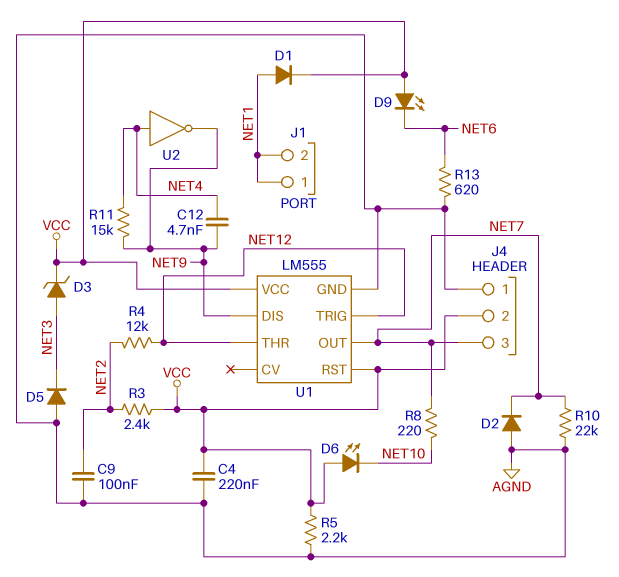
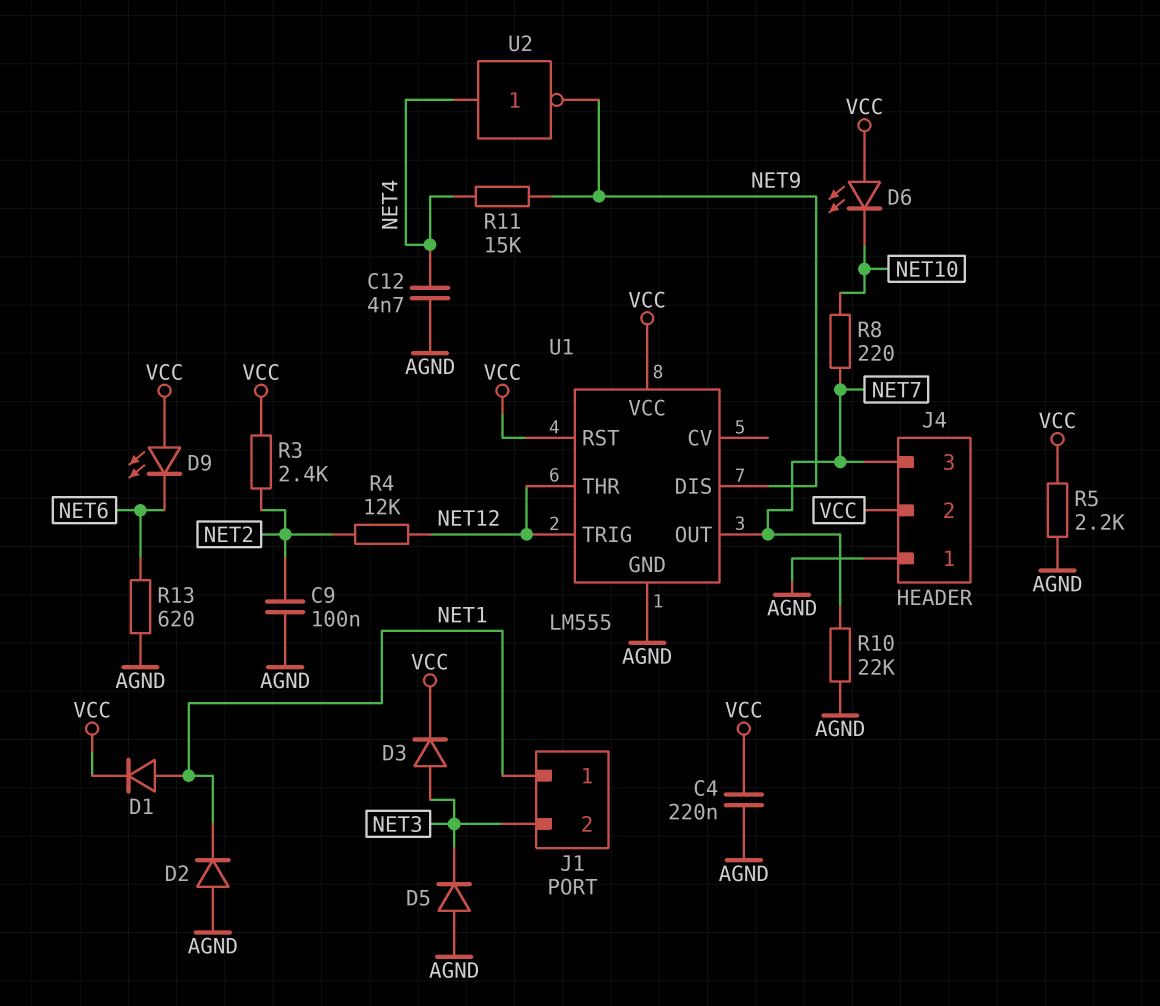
C12: 4.7nF (NET4, NET9) -> 4.7nF (AGND, NET4)
D2: diode (A AGND, K NET7) -> diode (A AGND, K NET1)
D3: zener (A NET3, K VCC) -> diode (A NET3, K VCC)
J1 pin 2: NET1 -> NET3

